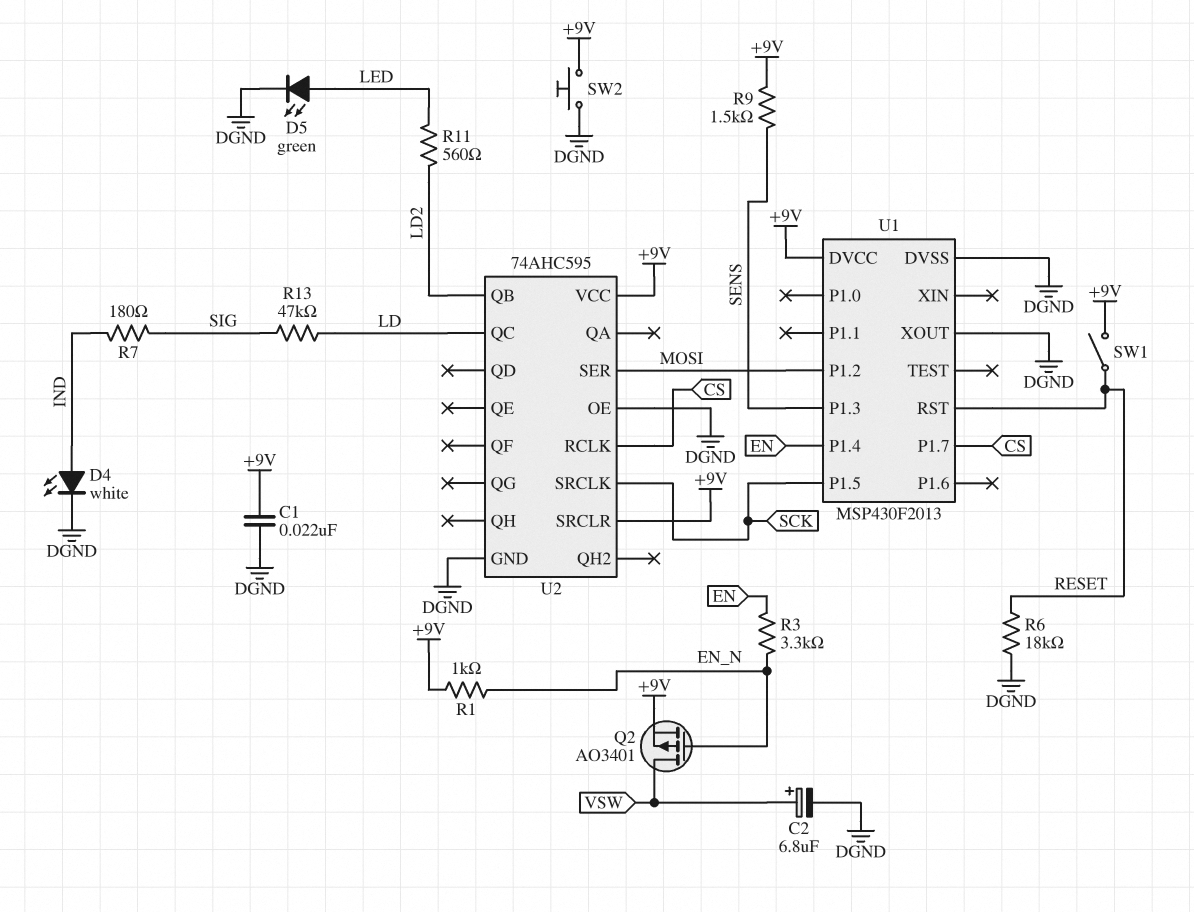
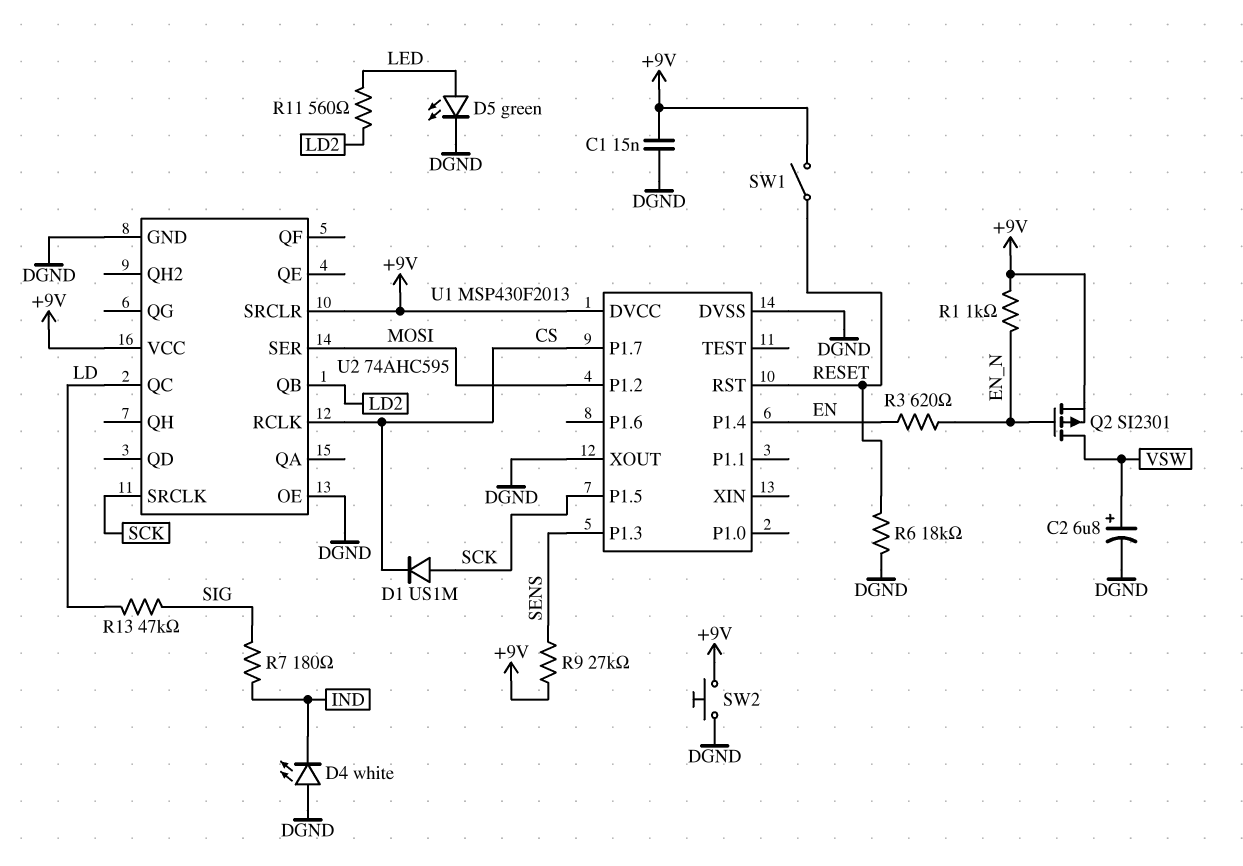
C1: 22nF (+9V, DGND) -> 15nF (+9V, DGND)
D1: none -> diode US1M (A SCK, K CS)
D4: LED white (A IND, K DGND) -> LED white (A DGND, K IND)
Q2: PMOS AO3401 (G EN_N, D VSW, S +9V) -> PMOS SI2301 (G EN_N, D VSW, S +9V)
R3: 3.3k (EN, EN_N) -> 620 (EN, EN_N)
R9: 1.5k (+9V, SENS) -> 27k (+9V, SENS)

